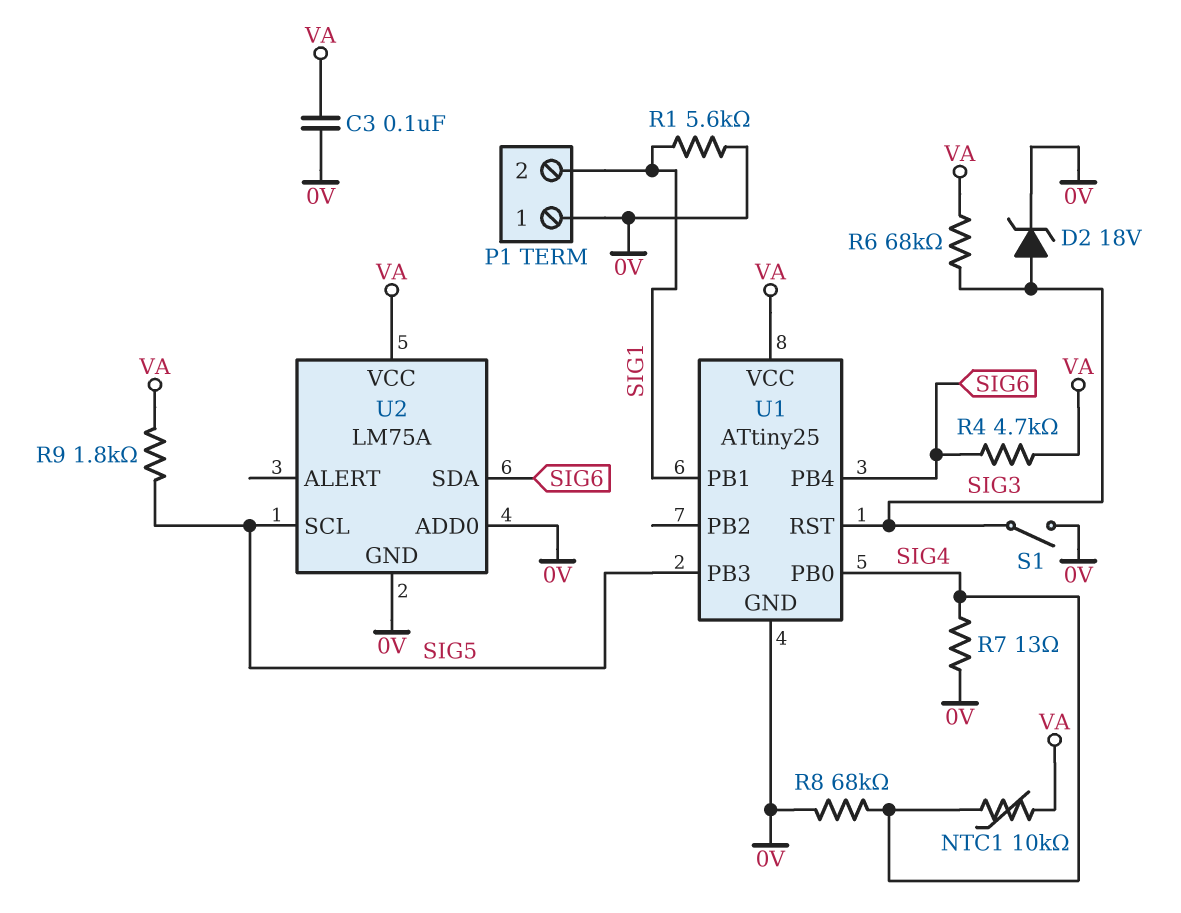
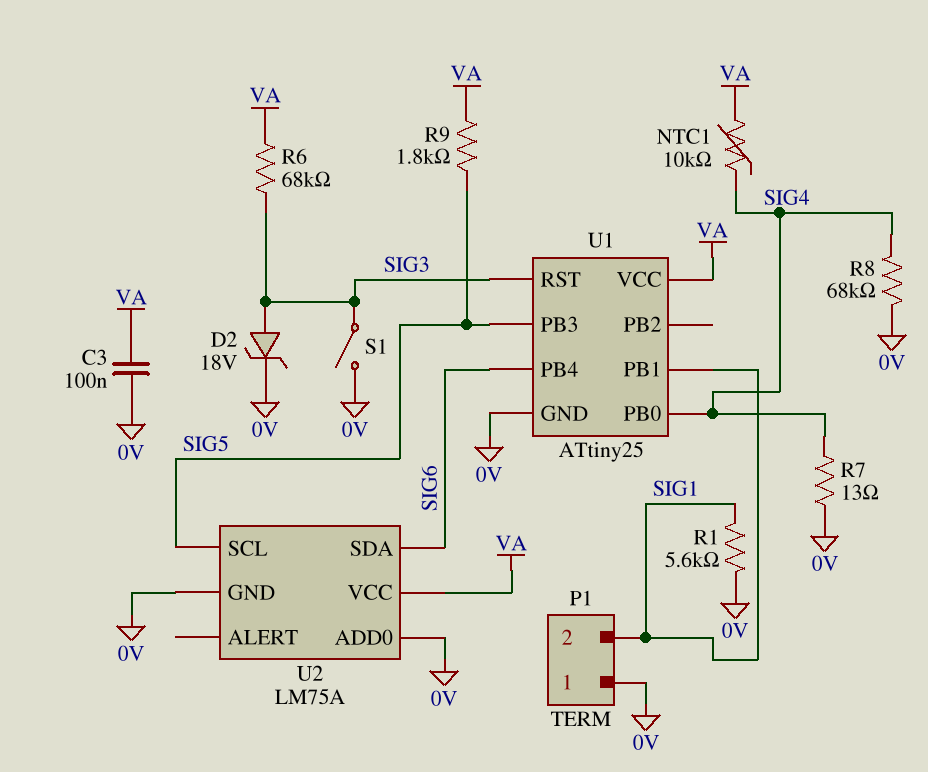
R4: 4.7k (SIG6, VA) -> none

